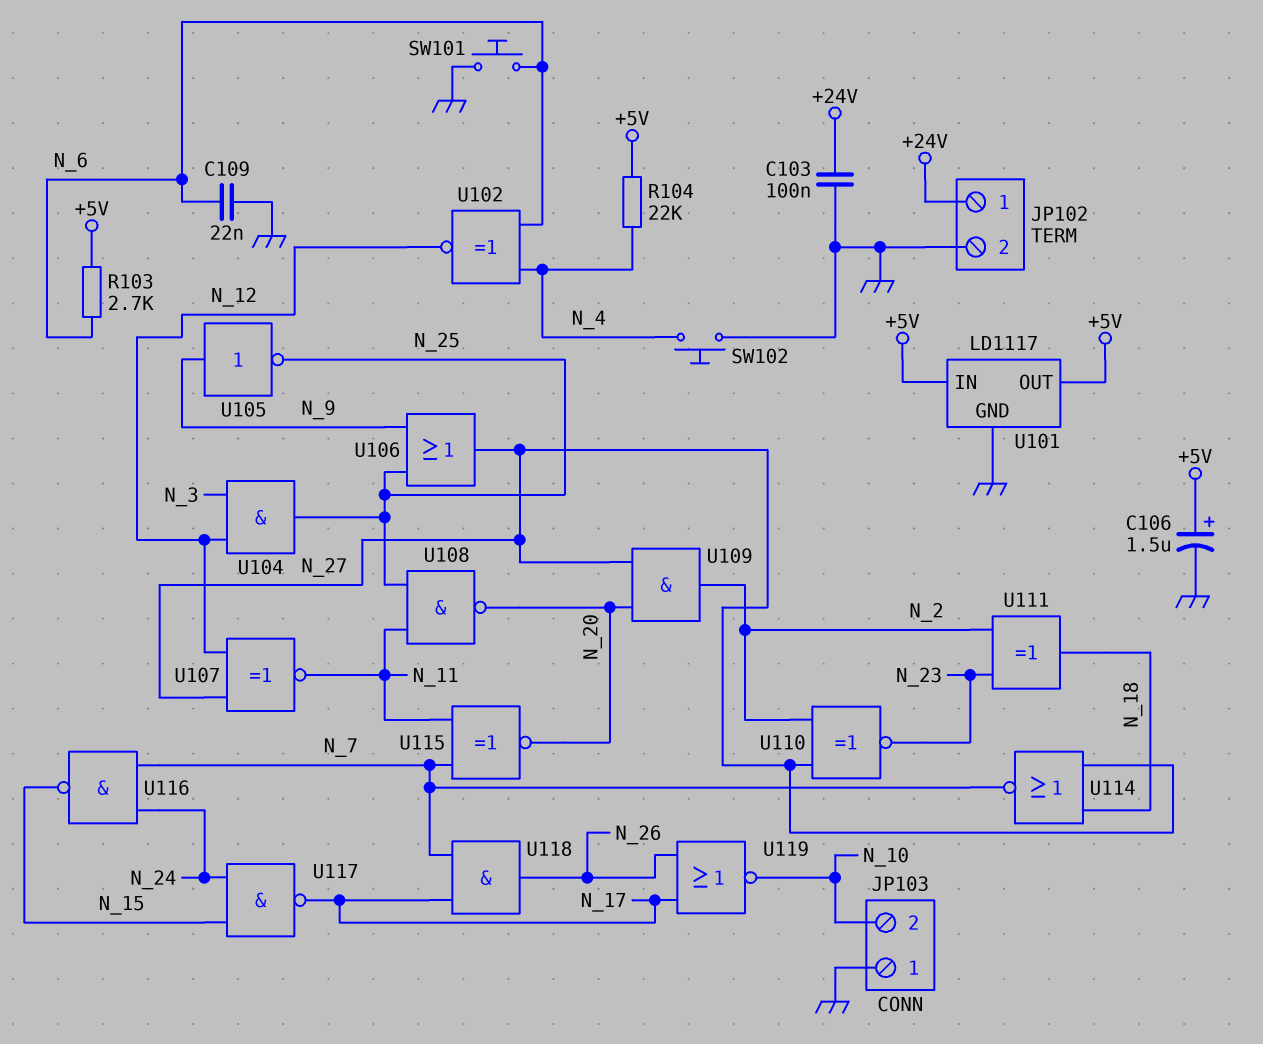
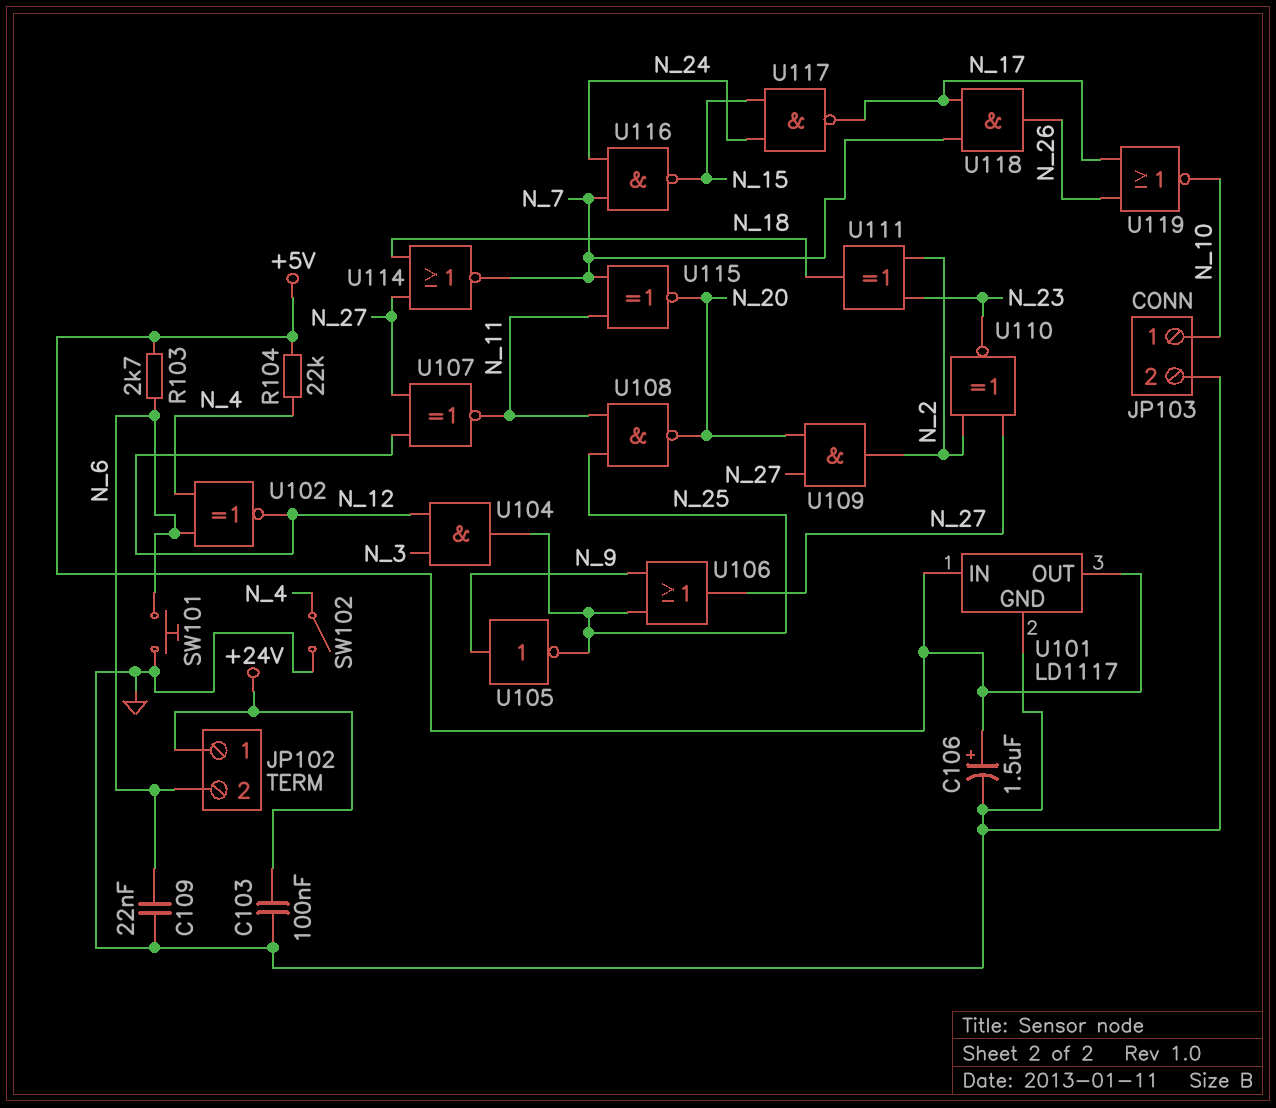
JP102 pin 2: GND -> N_6
JP103 pin 1: GND -> N_10
JP103 pin 2: N_10 -> GND
SW102: button (GND, N_4) -> switch (GND, N_4)

